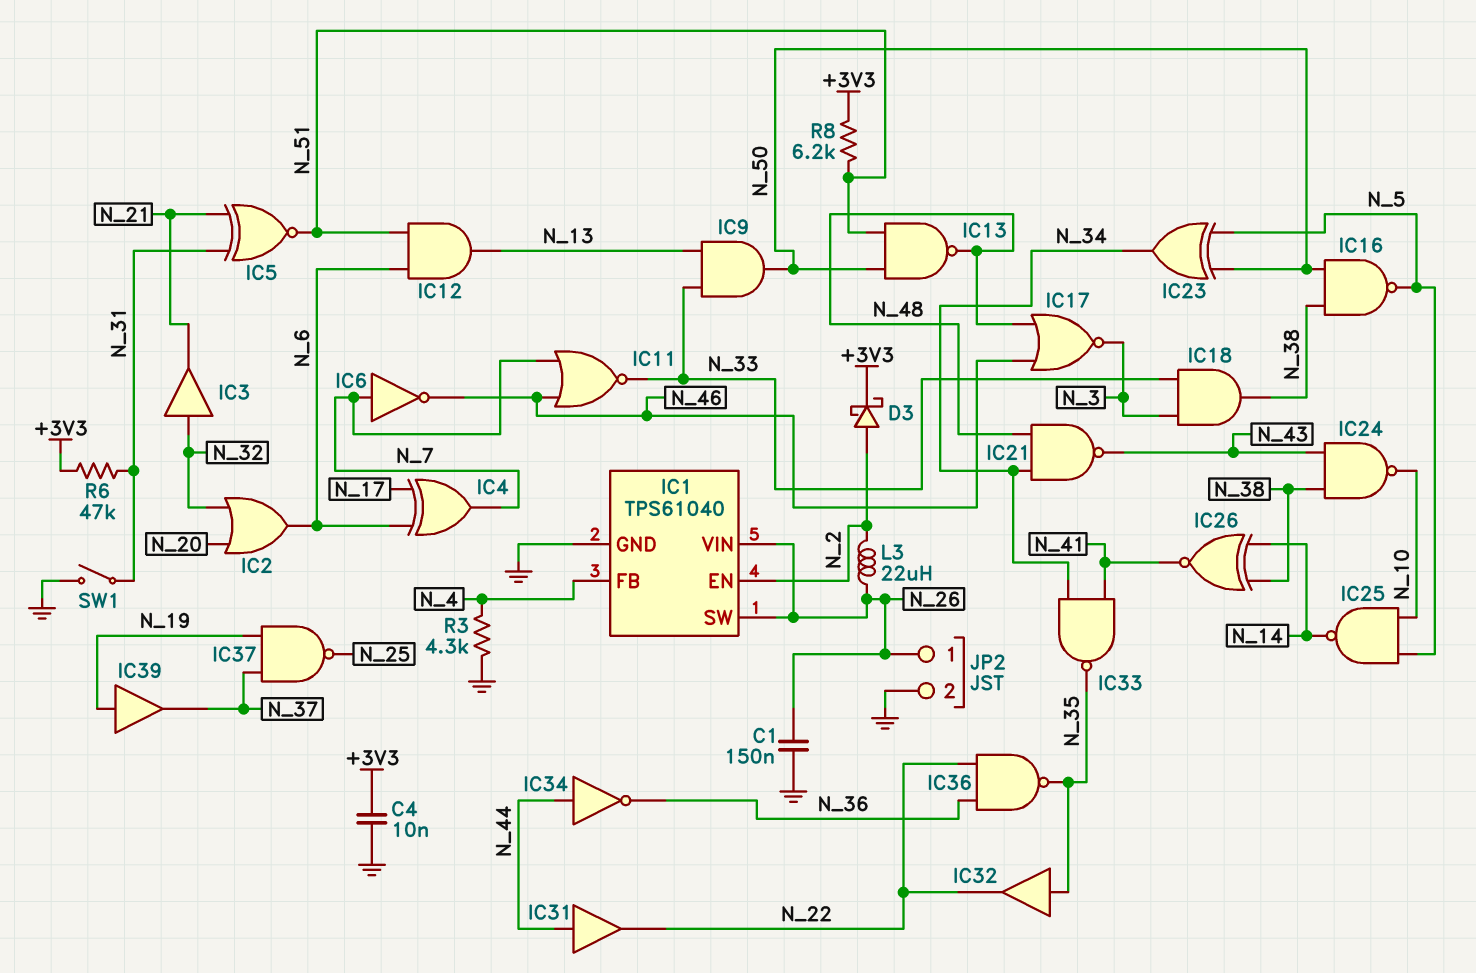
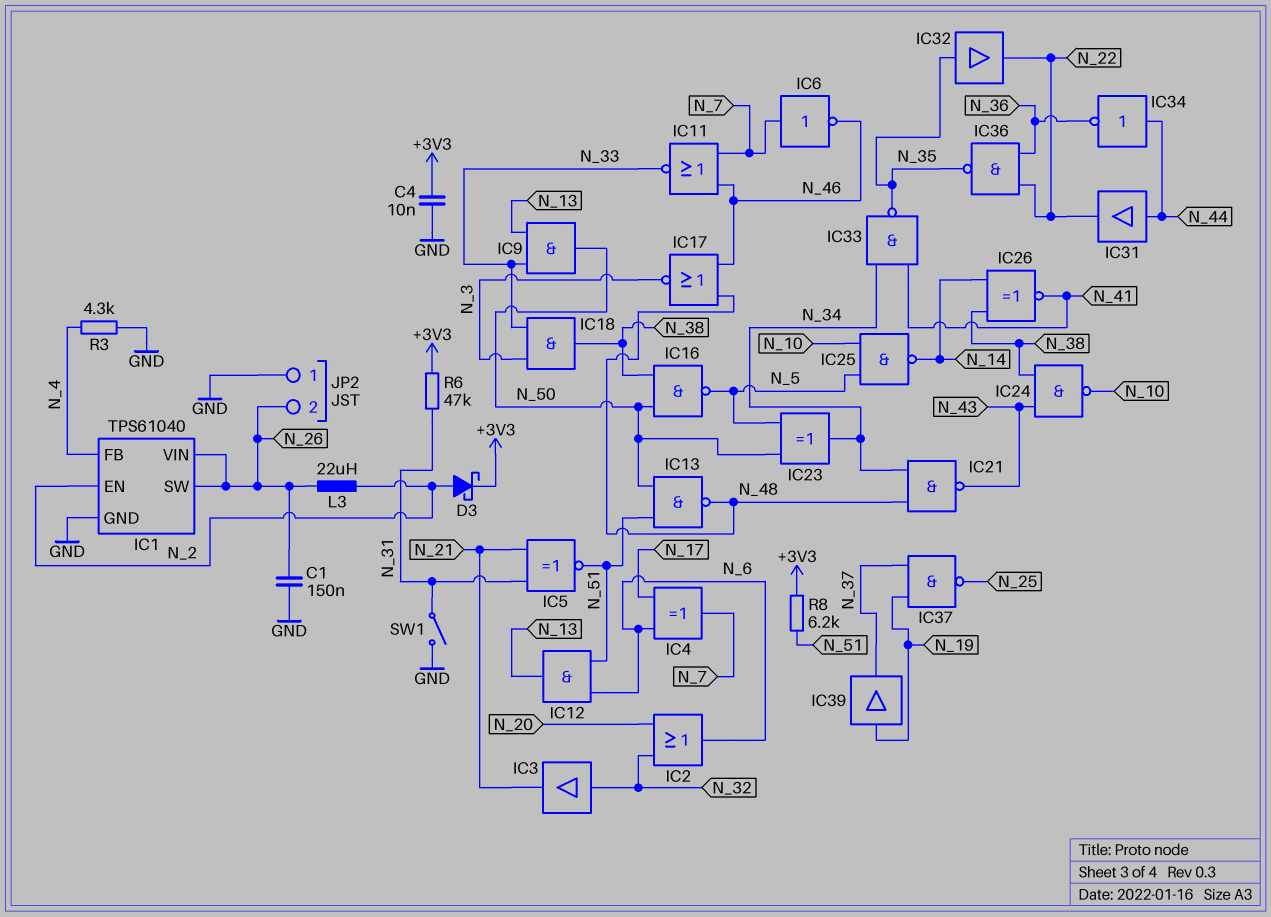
JP2 pin 1: N_26 -> GND
JP2 pin 2: GND -> N_26

